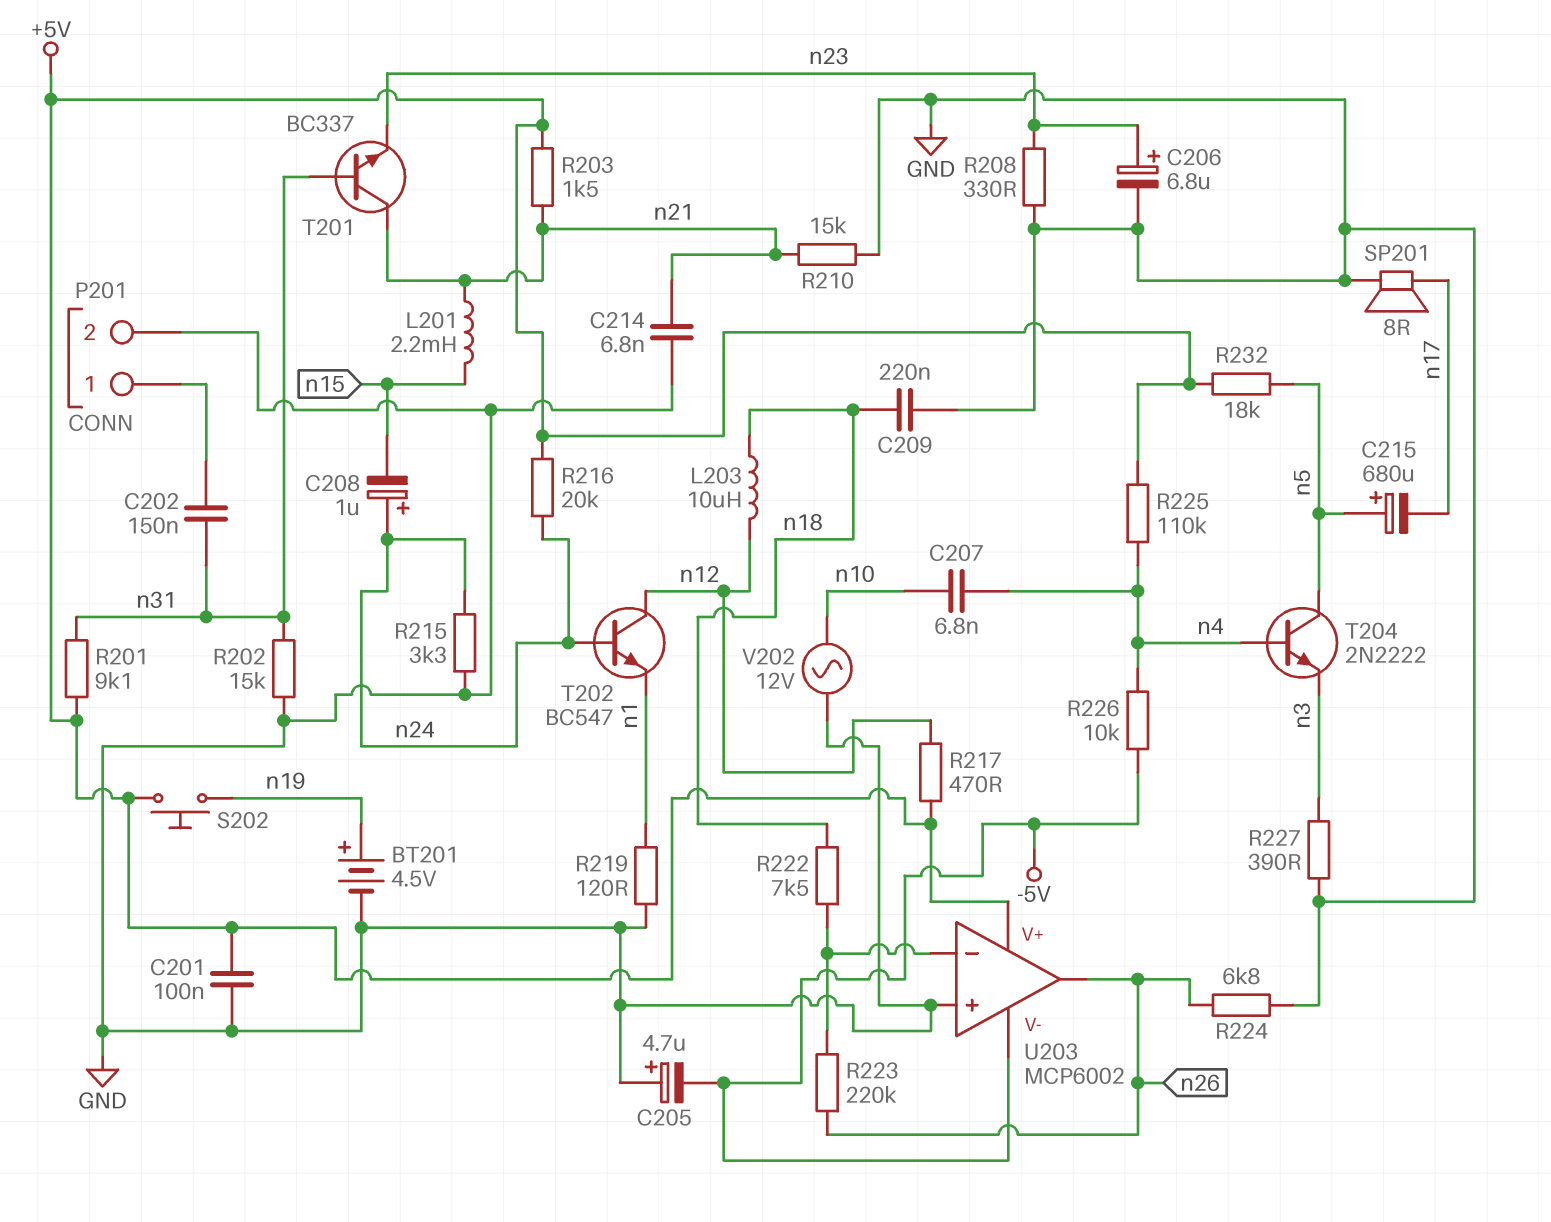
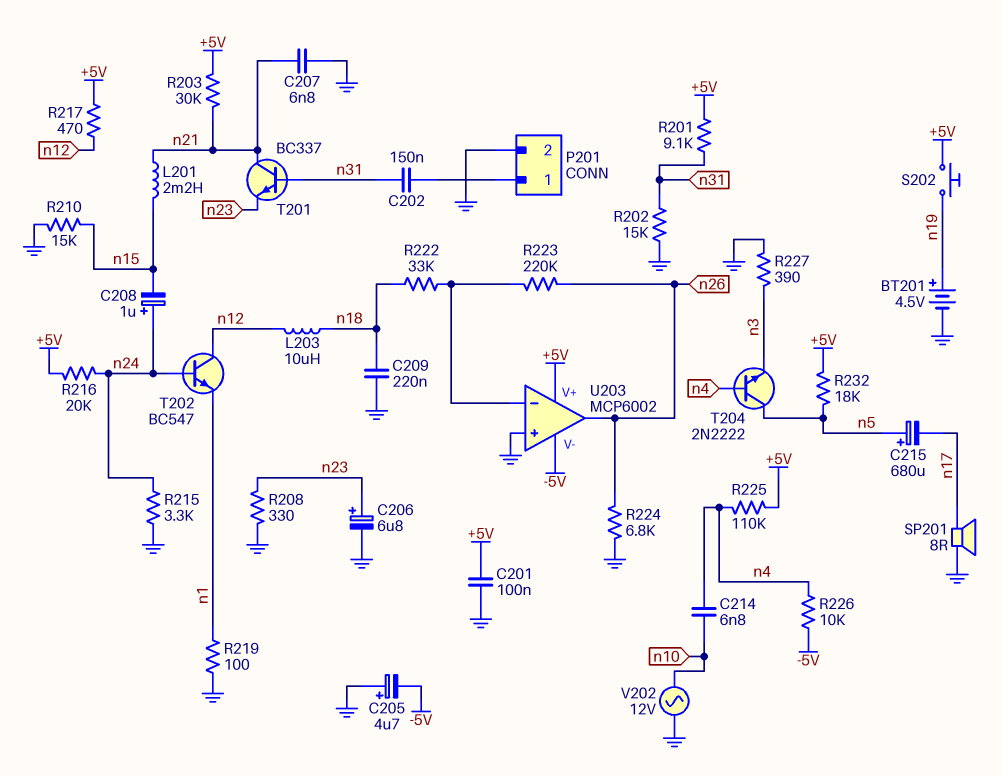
C207: 6.8nF (n4, n10) -> 6.8nF (GND, n21)
C214: 6.8nF (GND, n21) -> 6.8nF (n4, n10)
R203: 1.5k (+5V, n21) -> 30k (+5V, n21)
R210: 15k (GND, n21) -> 15k (GND, n15)
R219: 120 (GND, n1) -> 100 (GND, n1)
R222: 7.5k (U203/in-, n18) -> 33k (U203/in-, n18)

